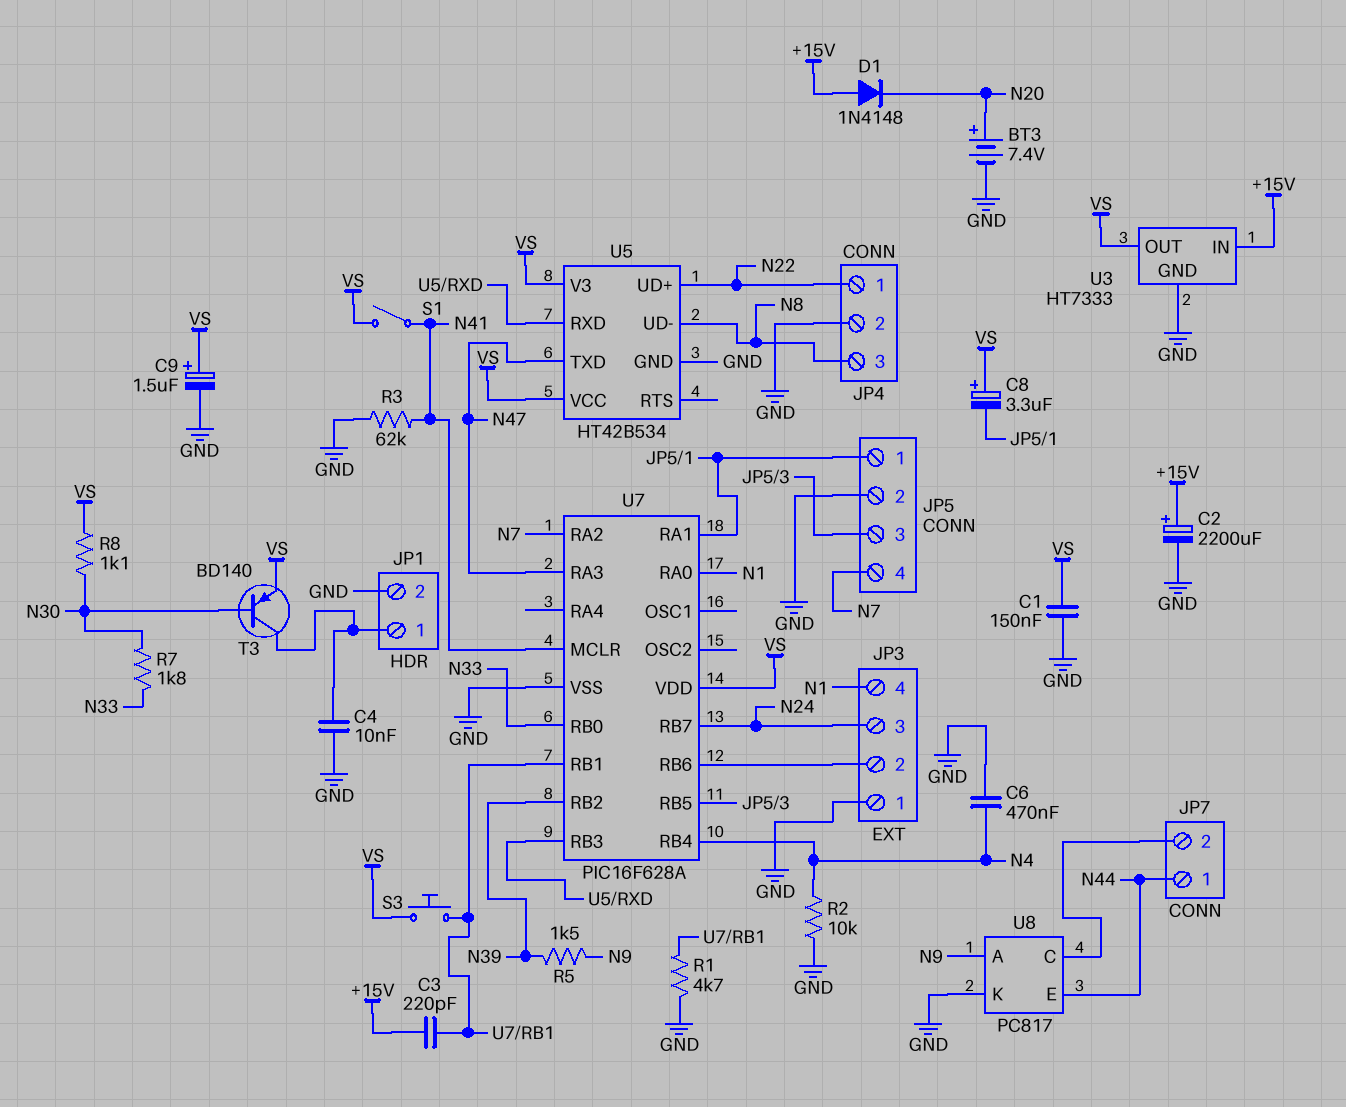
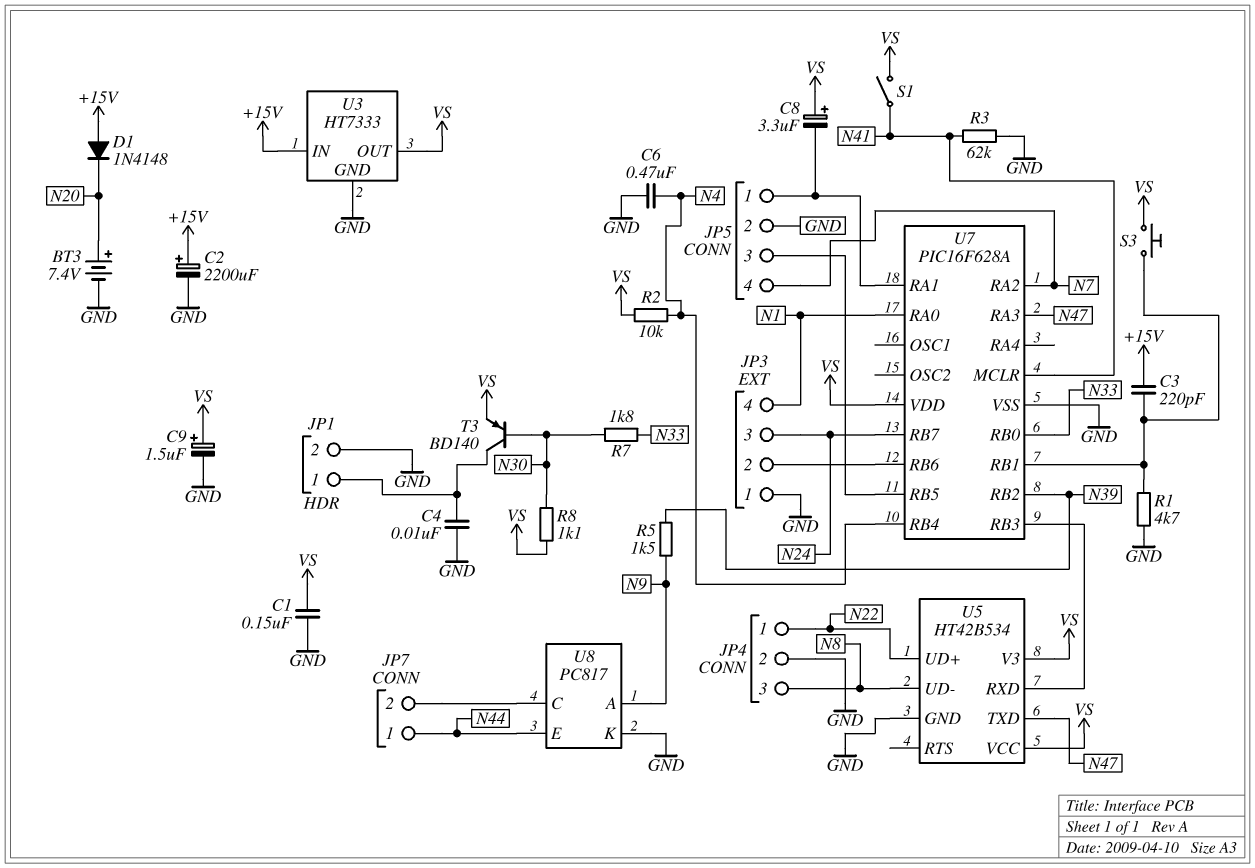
R2: 10k (GND, N4) -> 10k (N4, VS)

